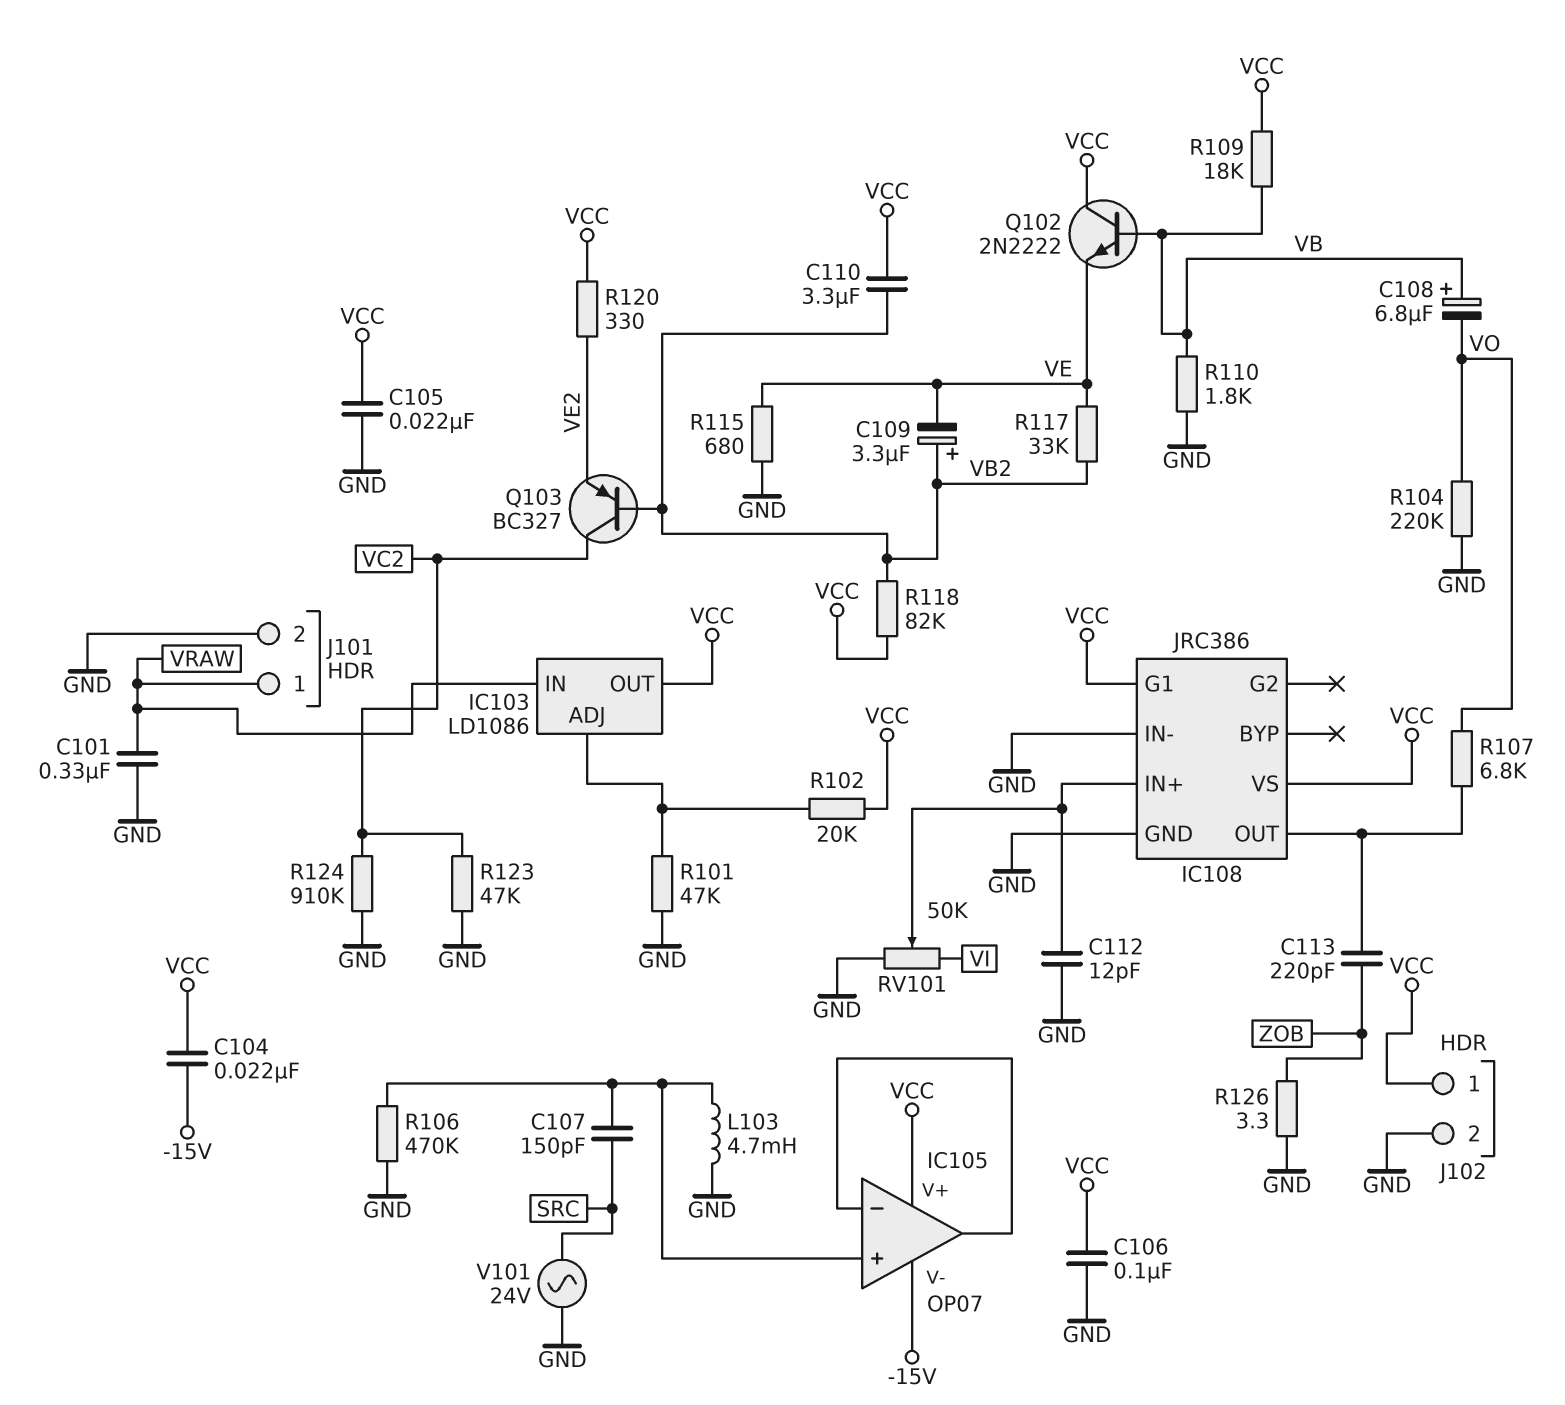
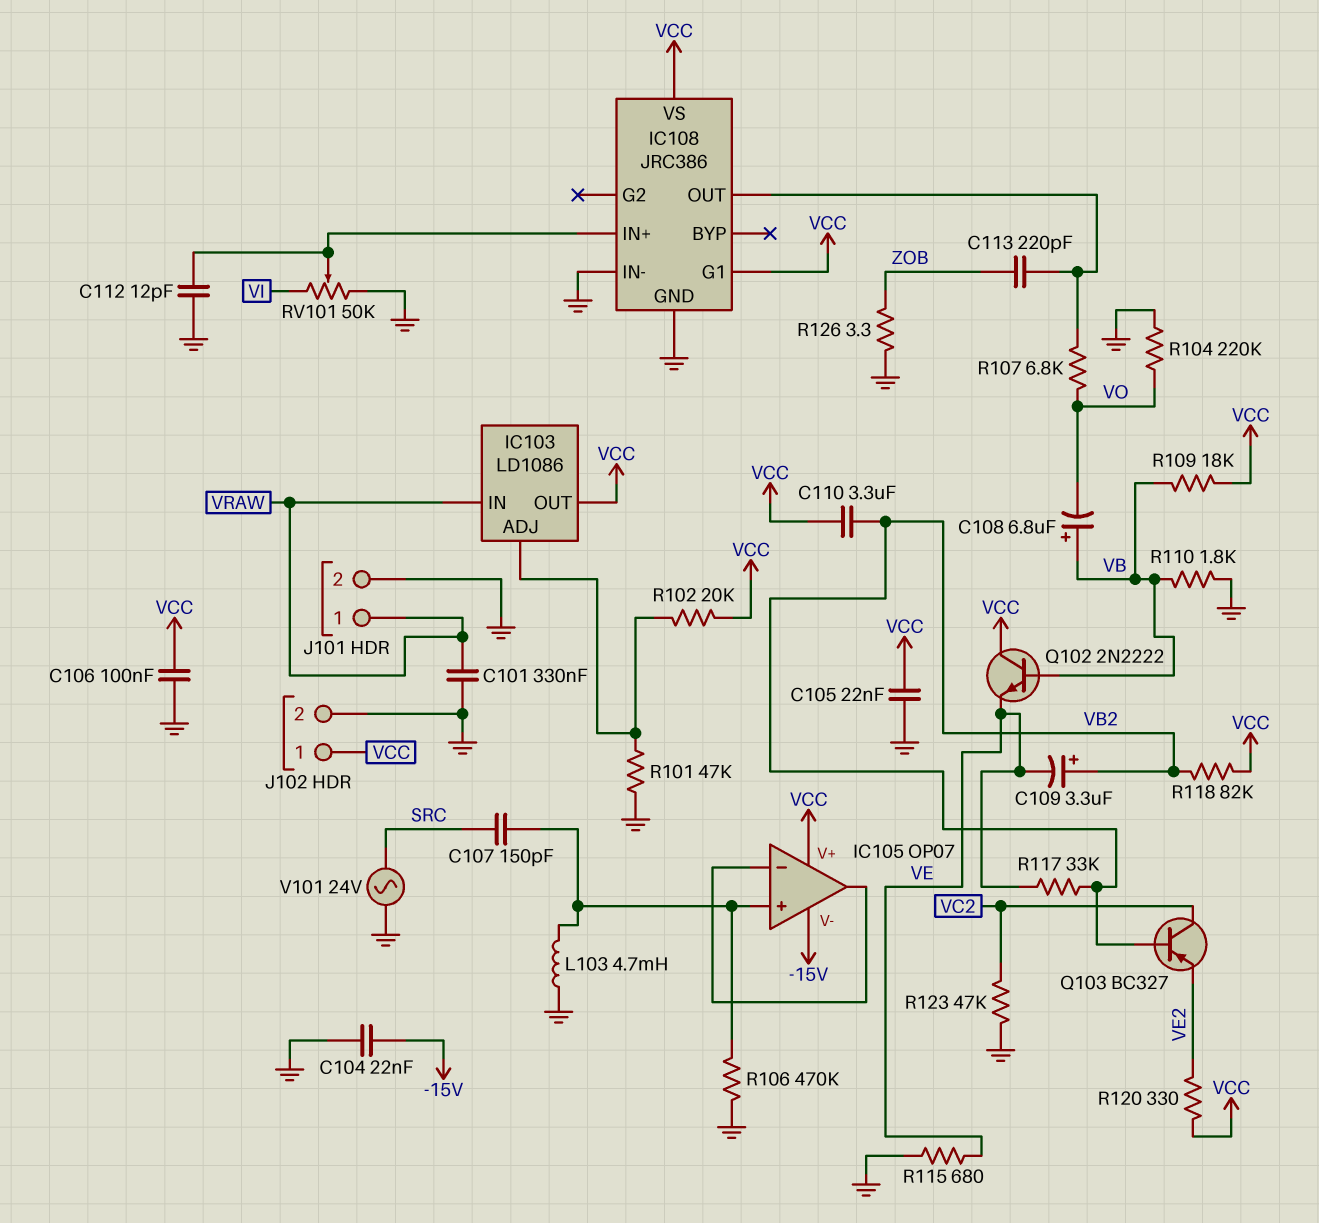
C104: 22nF (-15V, VCC) -> 22nF (-15V, GND)
R124: 910k (GND, VC2) -> none

